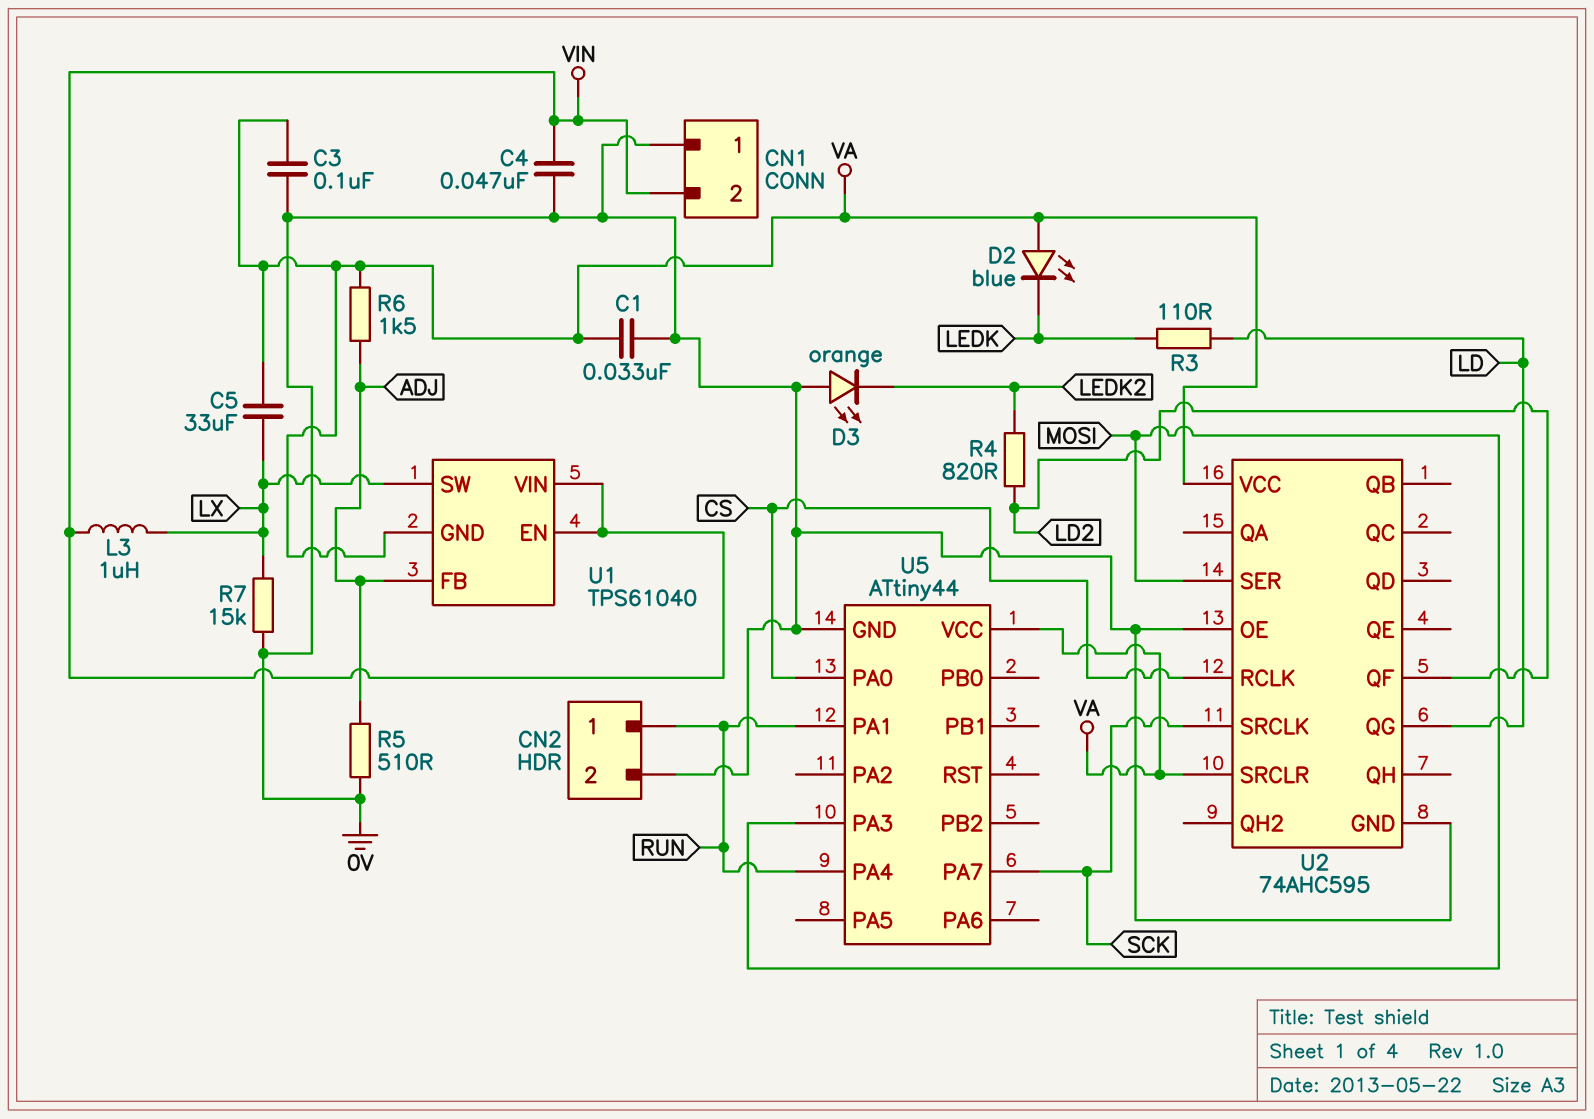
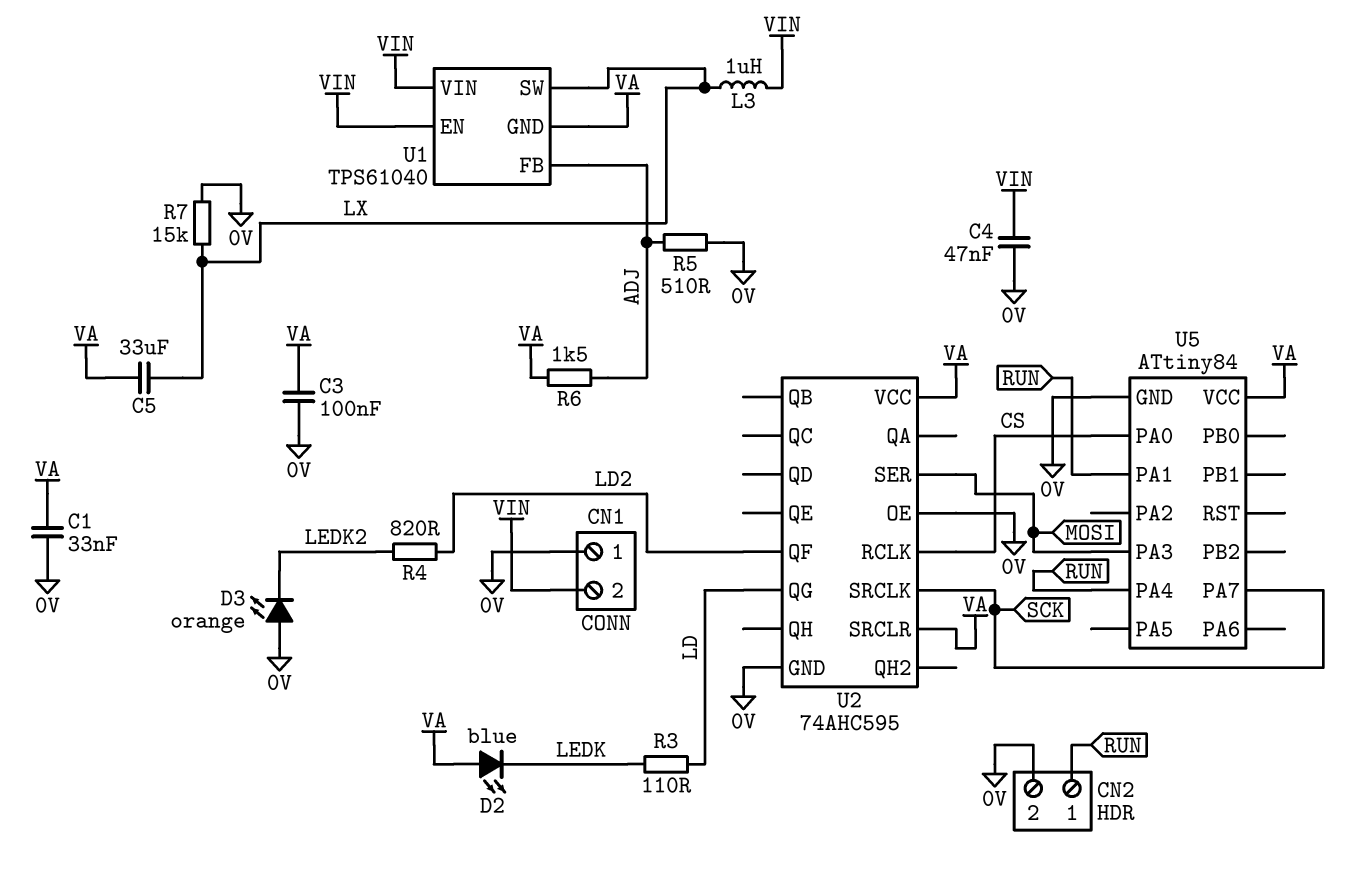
U5: ATtiny44 -> ATtiny84

